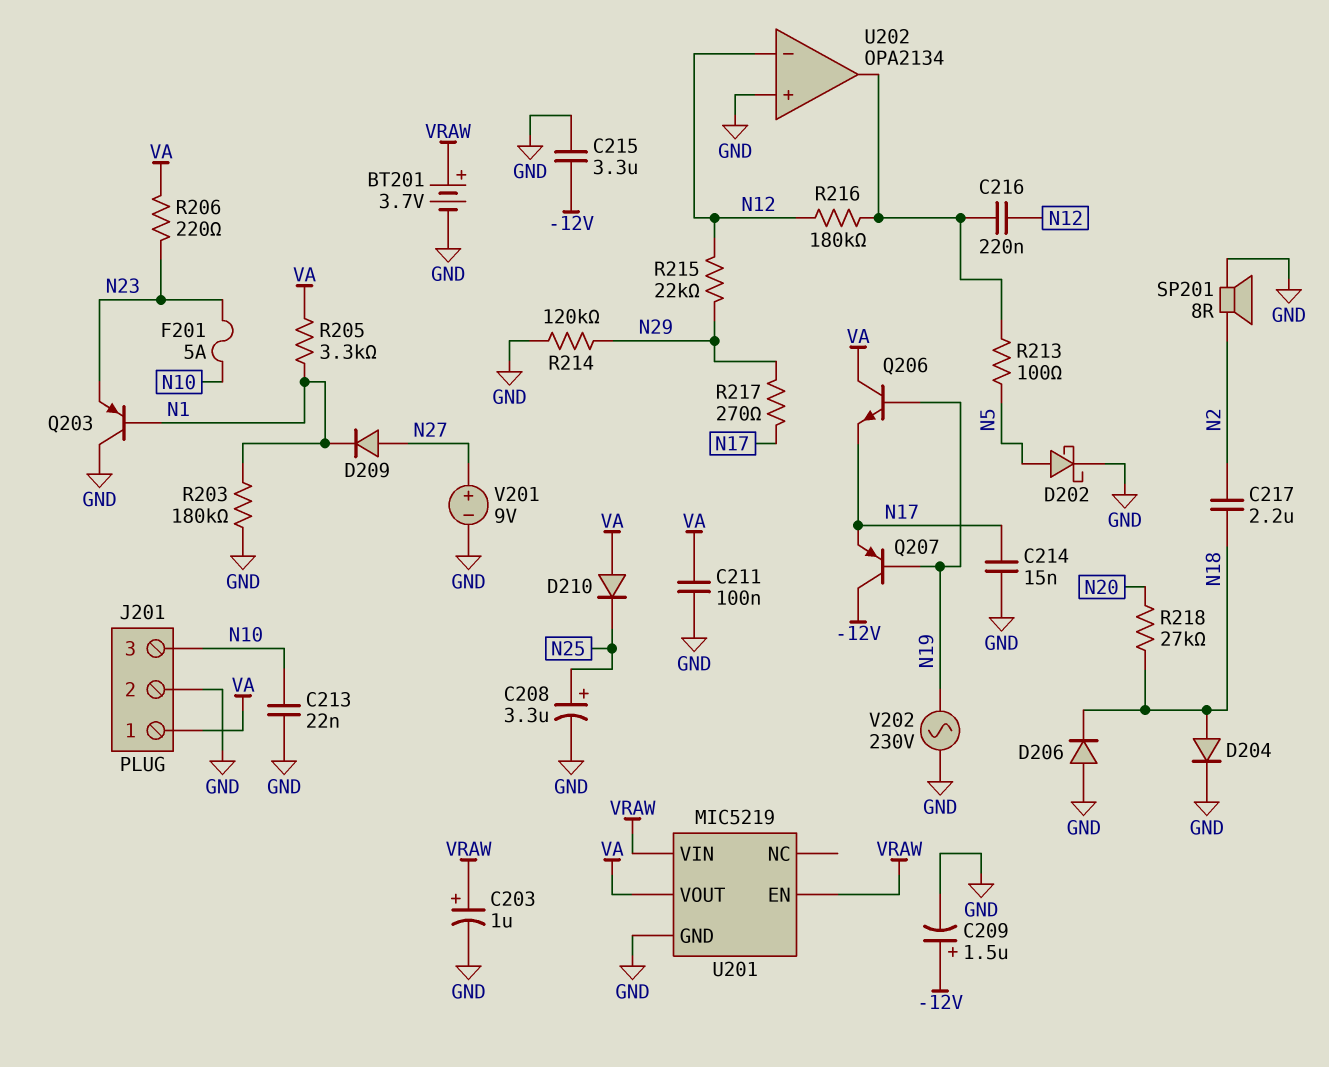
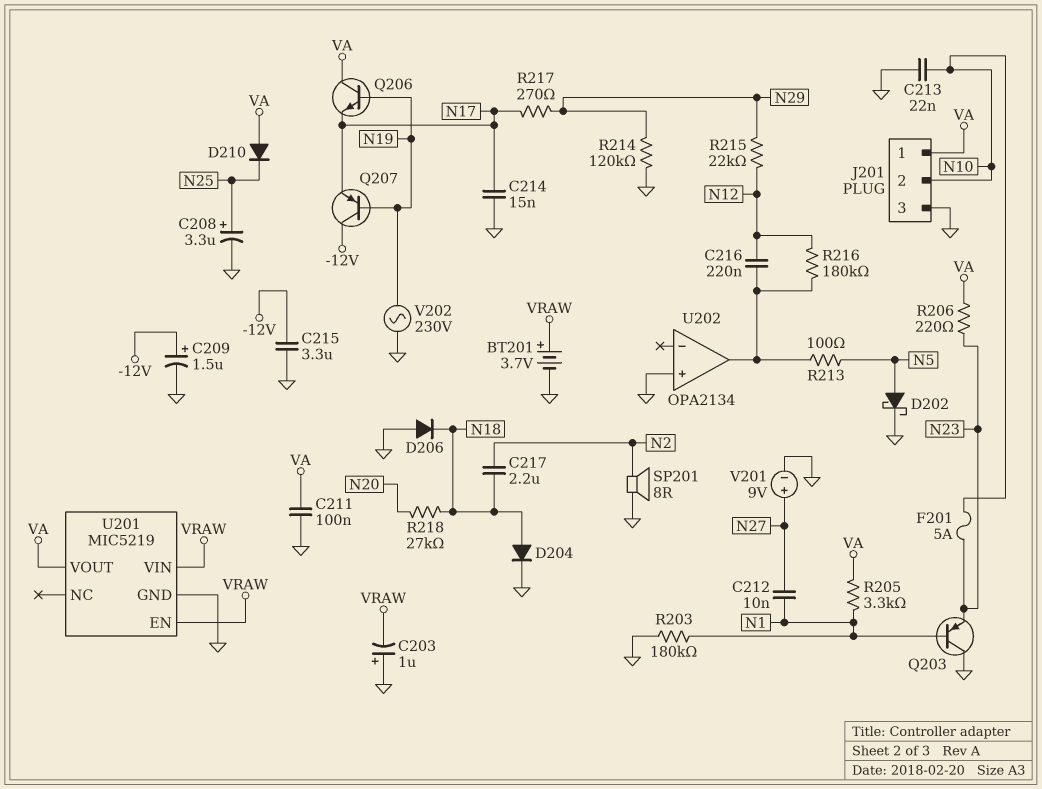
C203: 1uF (plus VRAW, minus GND) -> 1uF (plus GND, minus VRAW)
C212: none -> 10nF (N1, N27)
D209: diode (A N27, K N1) -> none
J201 pin 2: GND -> N10
J201 pin 3: N10 -> GND
U202 pin in-: N12 -> none

